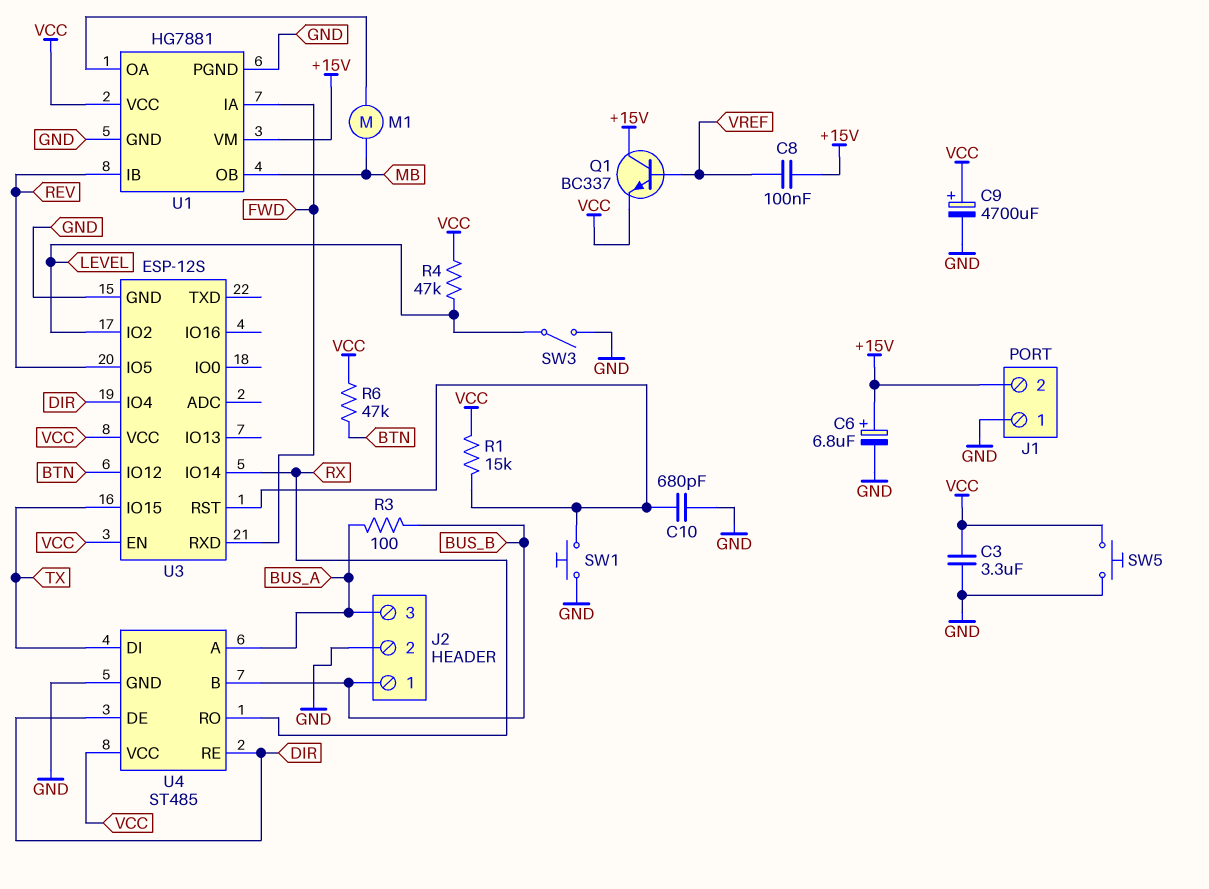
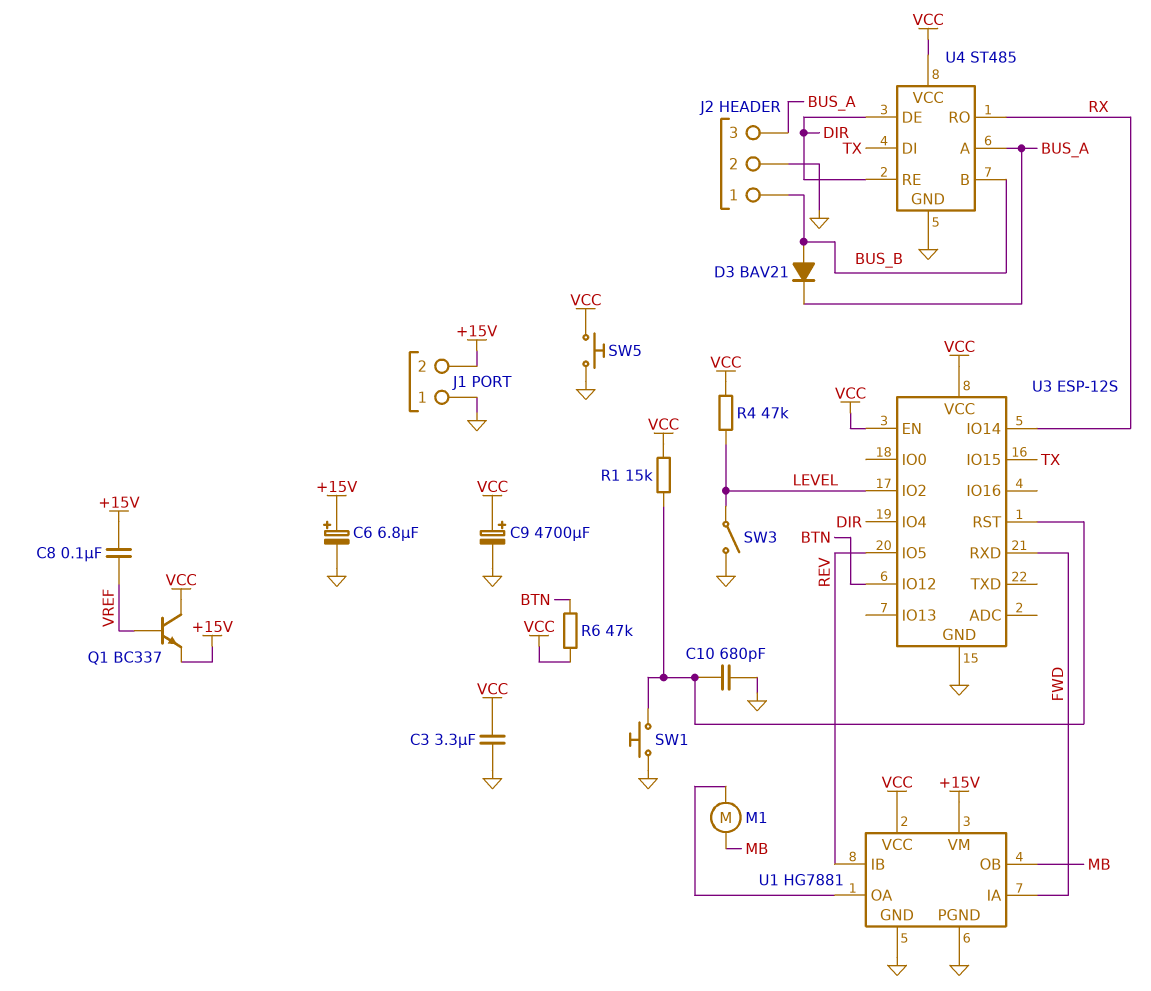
D3: none -> diode BAV21 (A BUS_B, K BUS_A)
Q1: NPN BC337 (B VREF, C +15V, E VCC) -> NPN BC337 (B VREF, C VCC, E +15V)
R3: 100 (BUS_A, BUS_B) -> none

